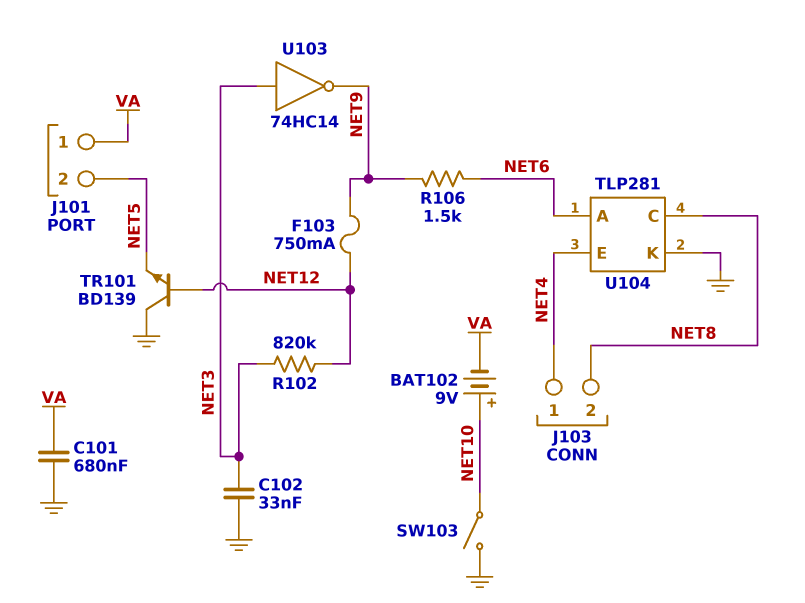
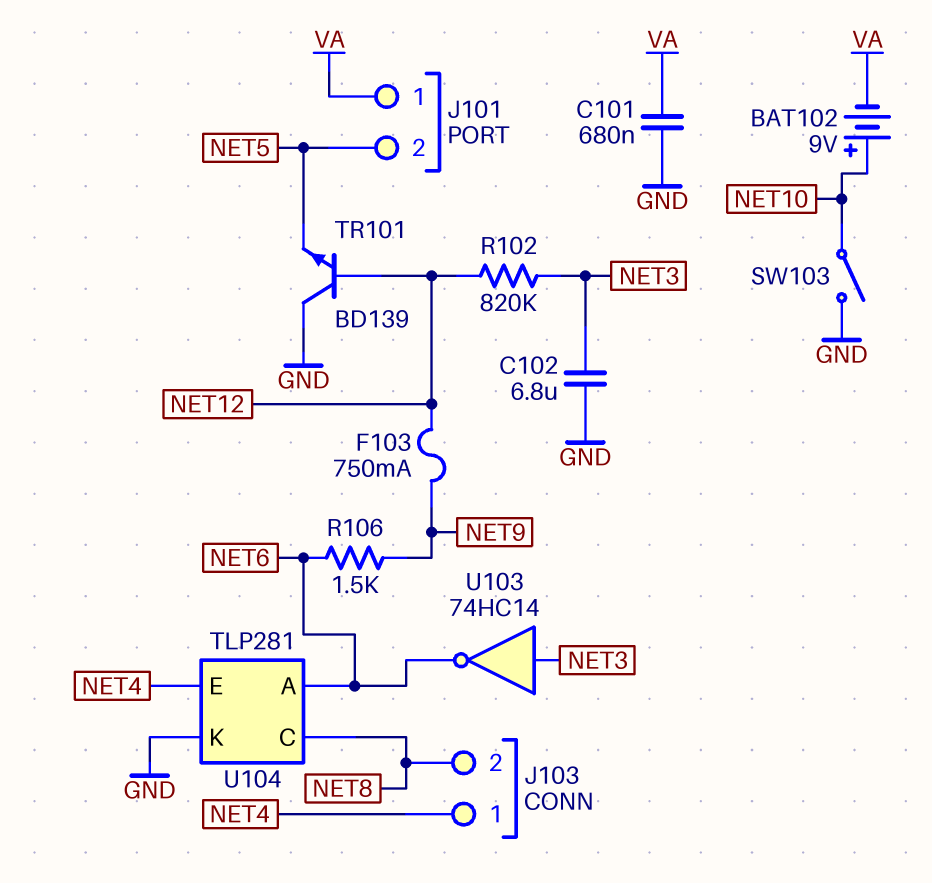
C102: 33nF (GND, NET3) -> 6.8uF (GND, NET3)
U103: NOT 74HC14 (in NET3, out NET9) -> NOT 74HC14 (in NET3, out NET6)

